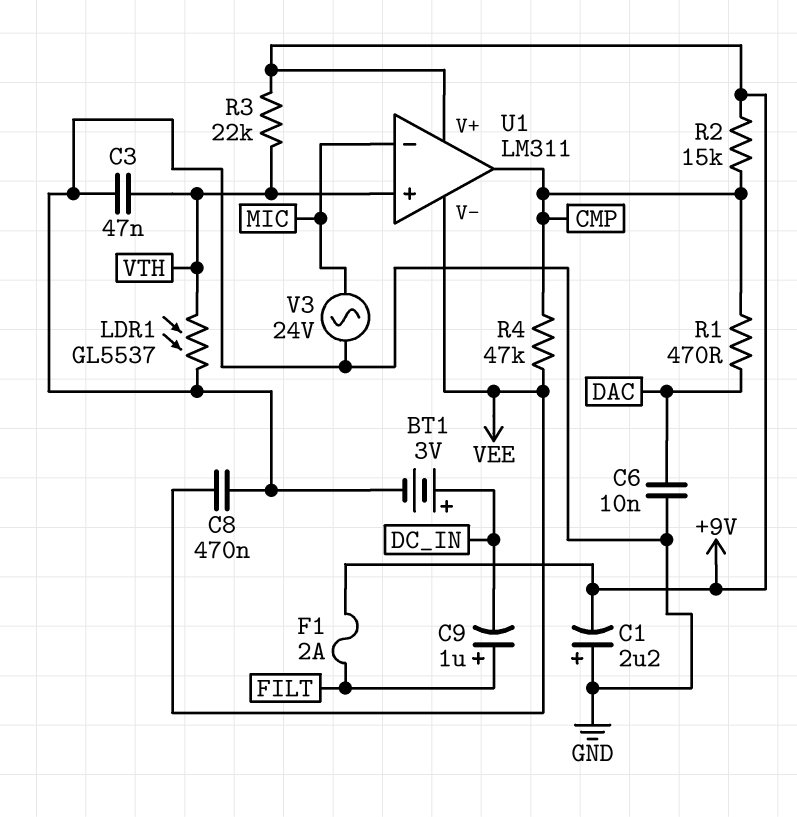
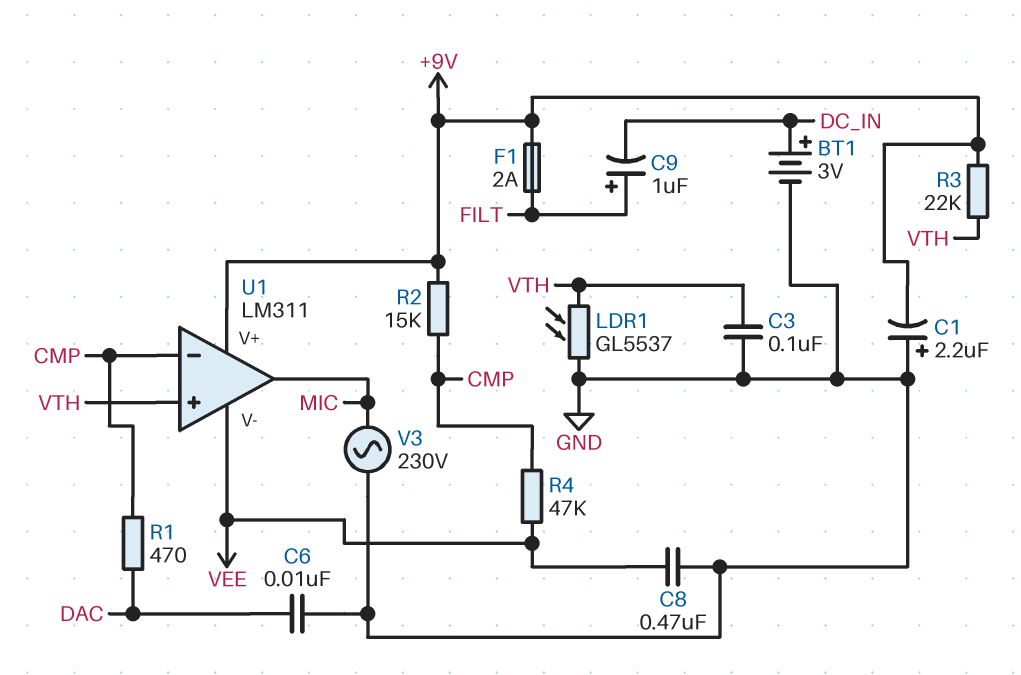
C3: 47nF (GND, VTH) -> 100nF (GND, VTH)
U1 pin in-: MIC -> CMP
U1 pin out: CMP -> MIC
V3: AC 24V (GND, MIC) -> AC 230V (GND, MIC)

